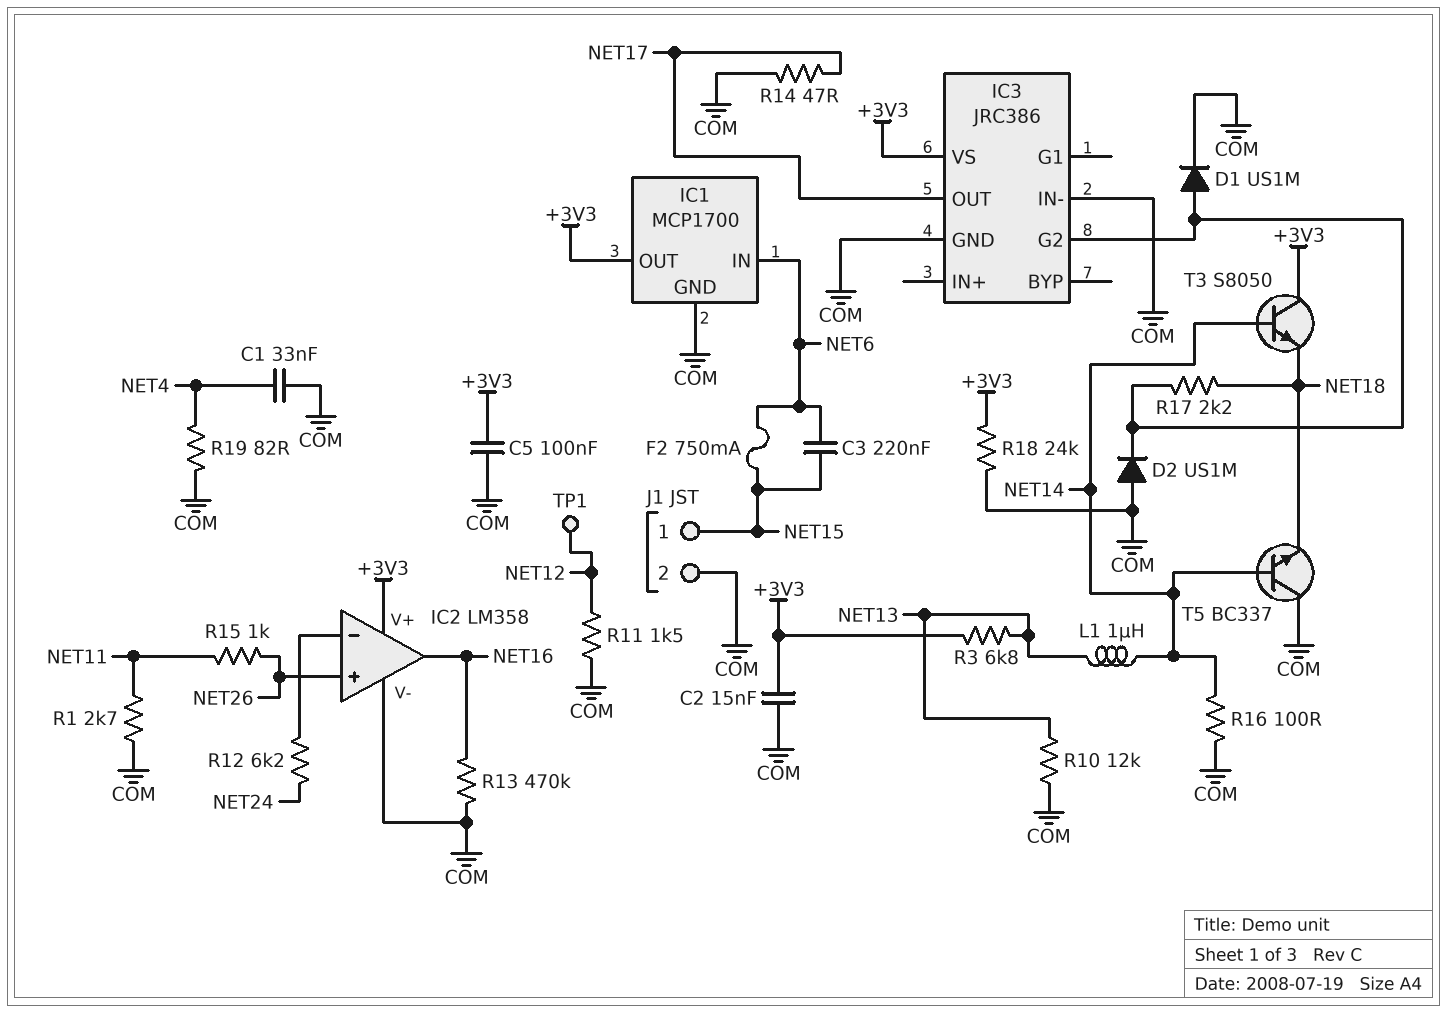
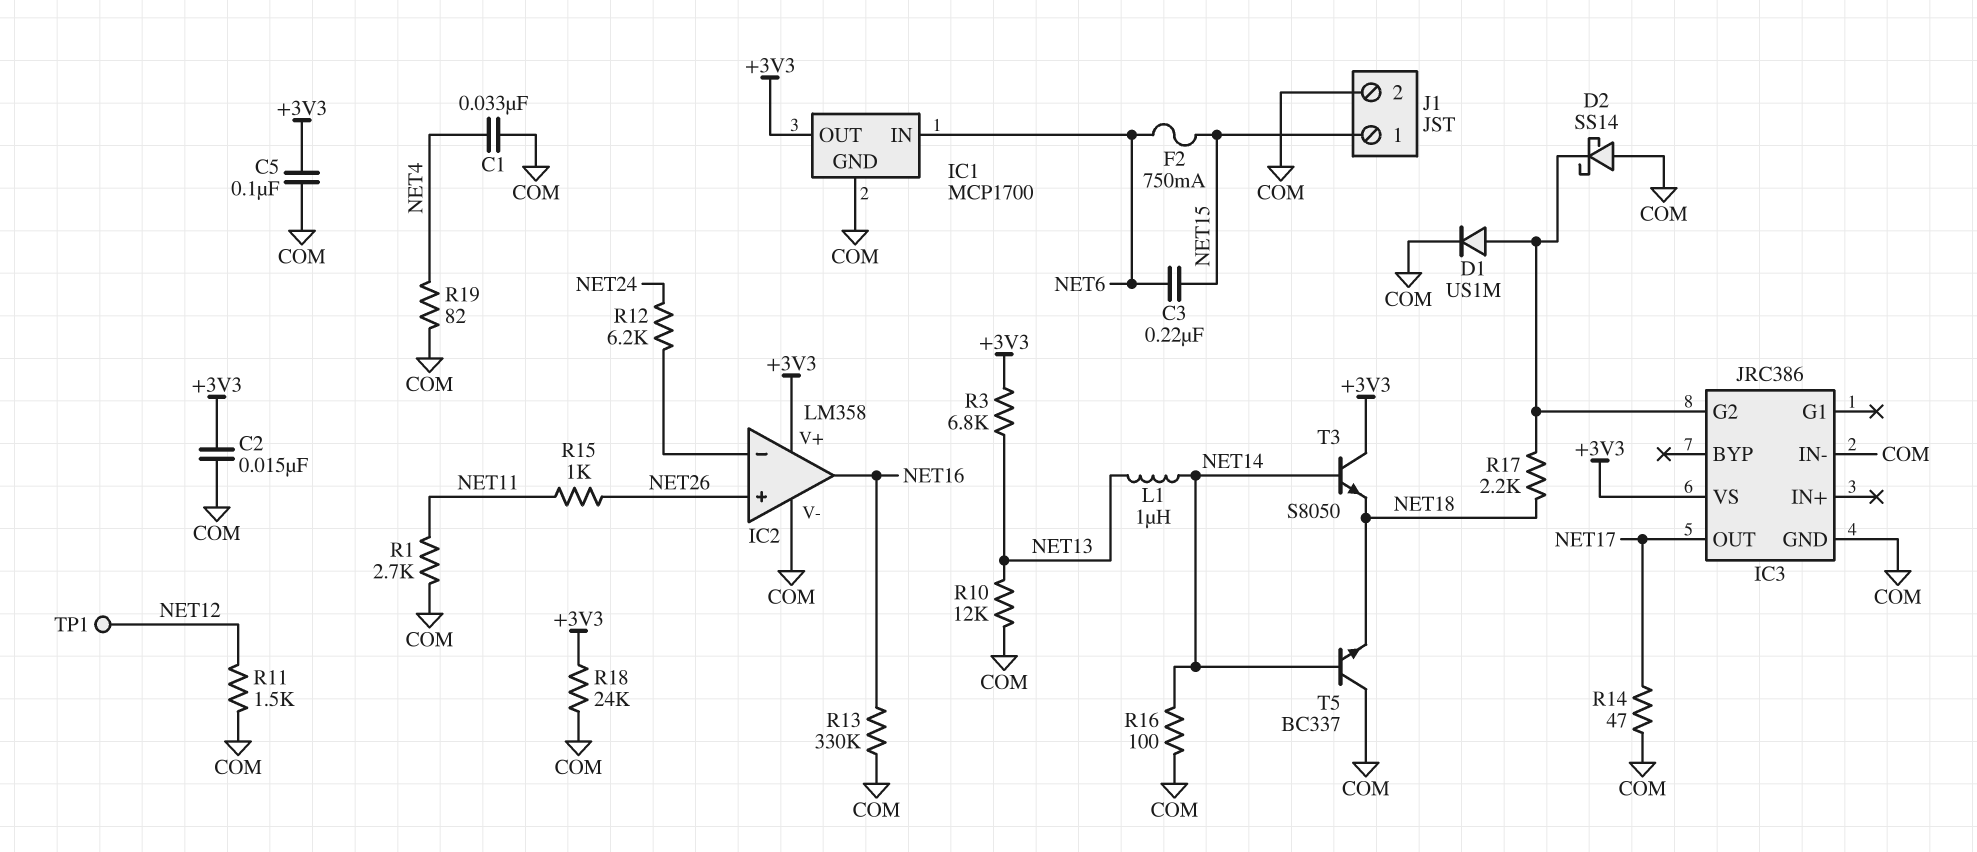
D2: diode US1M (A COM, K IC3/G2) -> schottky SS14 (A COM, K IC3/G2)
R13: 470k (COM, NET16) -> 330k (COM, NET16)

